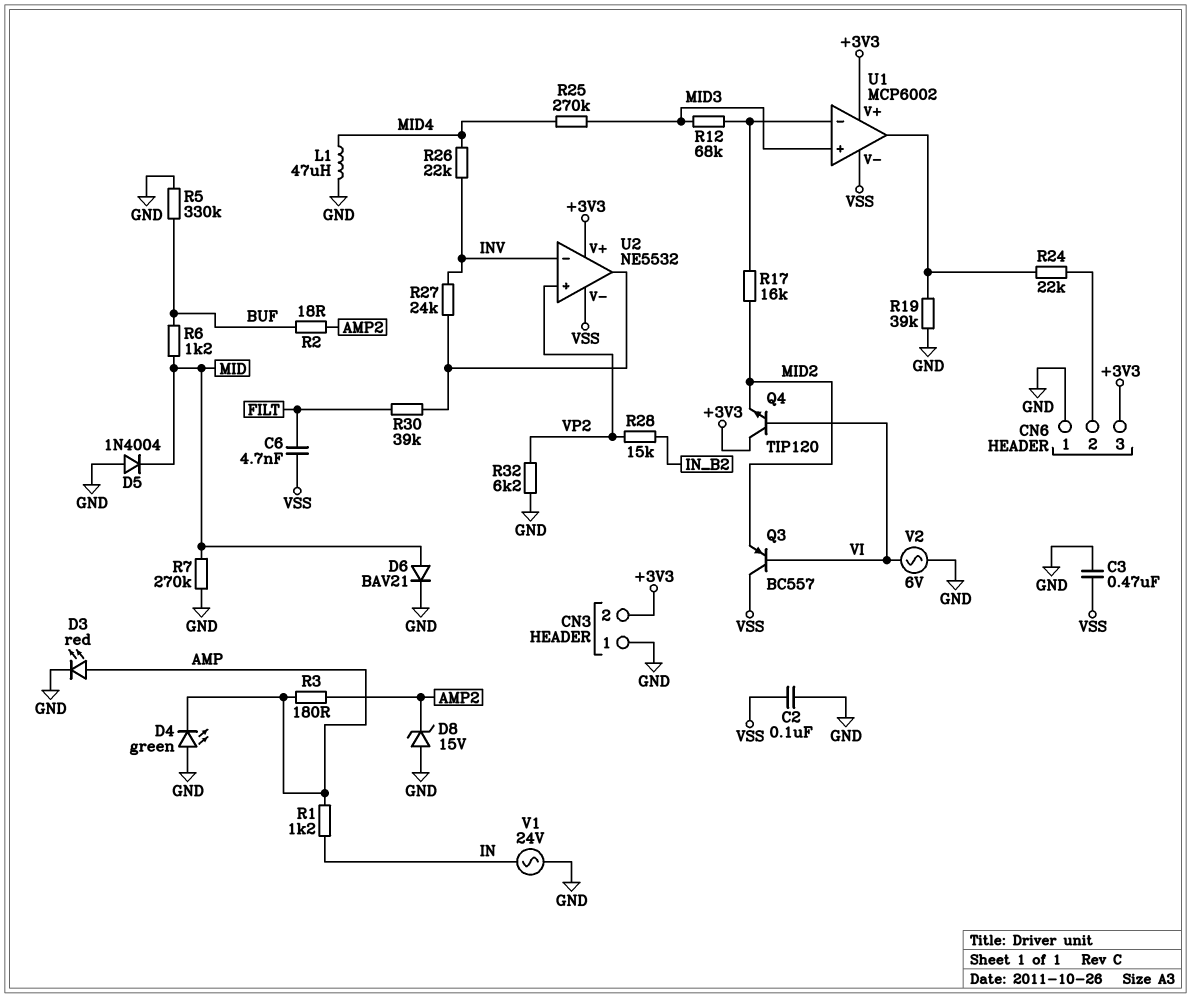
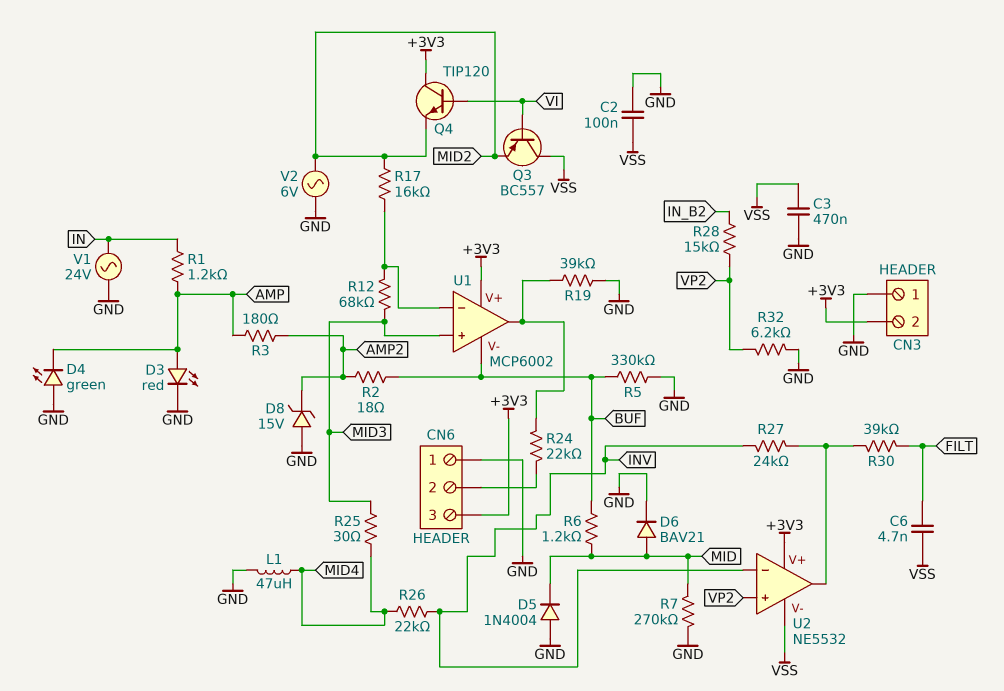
R25: 270k (MID3, MID4) -> 30 (MID3, MID4)
U1 pin V-: VSS -> BUF
V2: AC 6V (GND, VI) -> AC 6V (GND, MID2)

